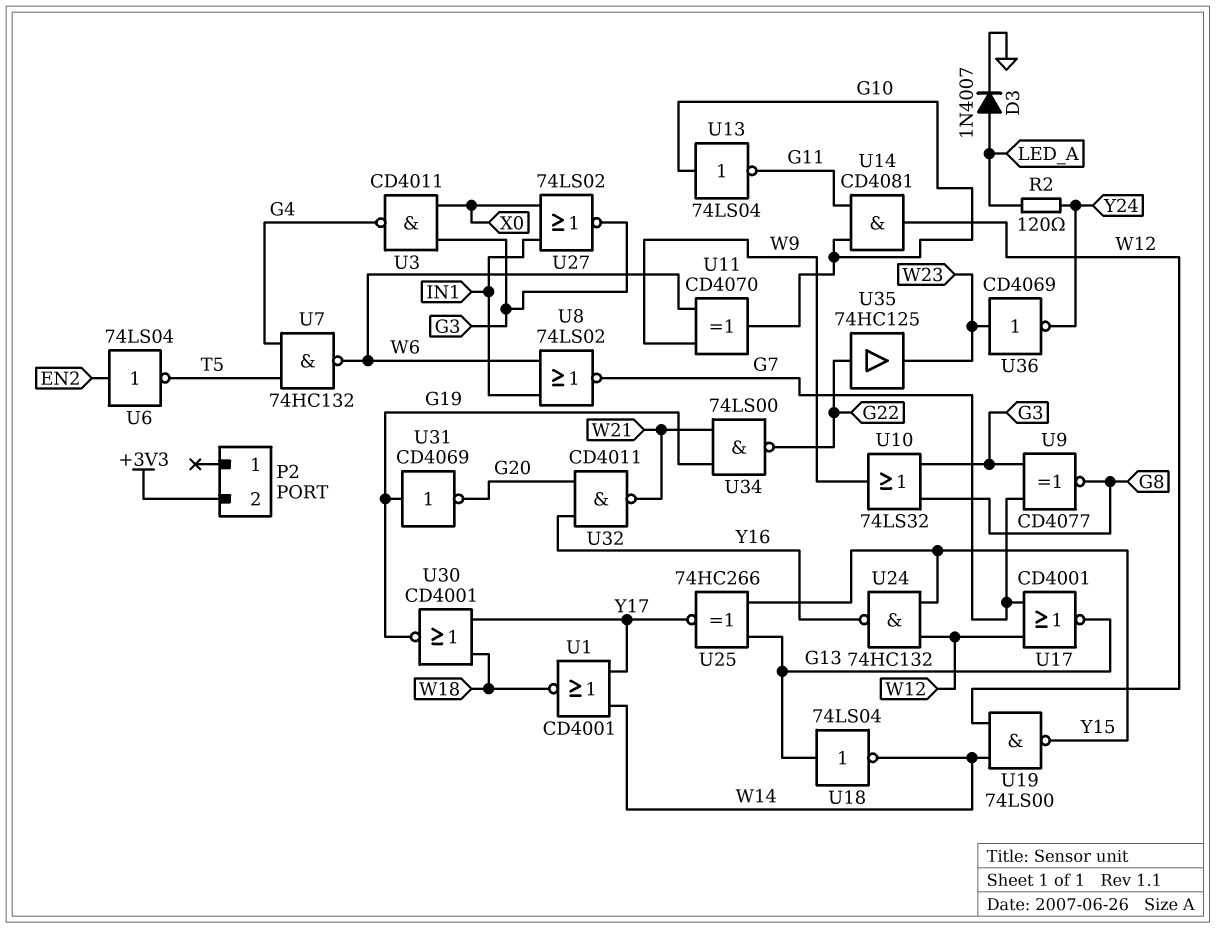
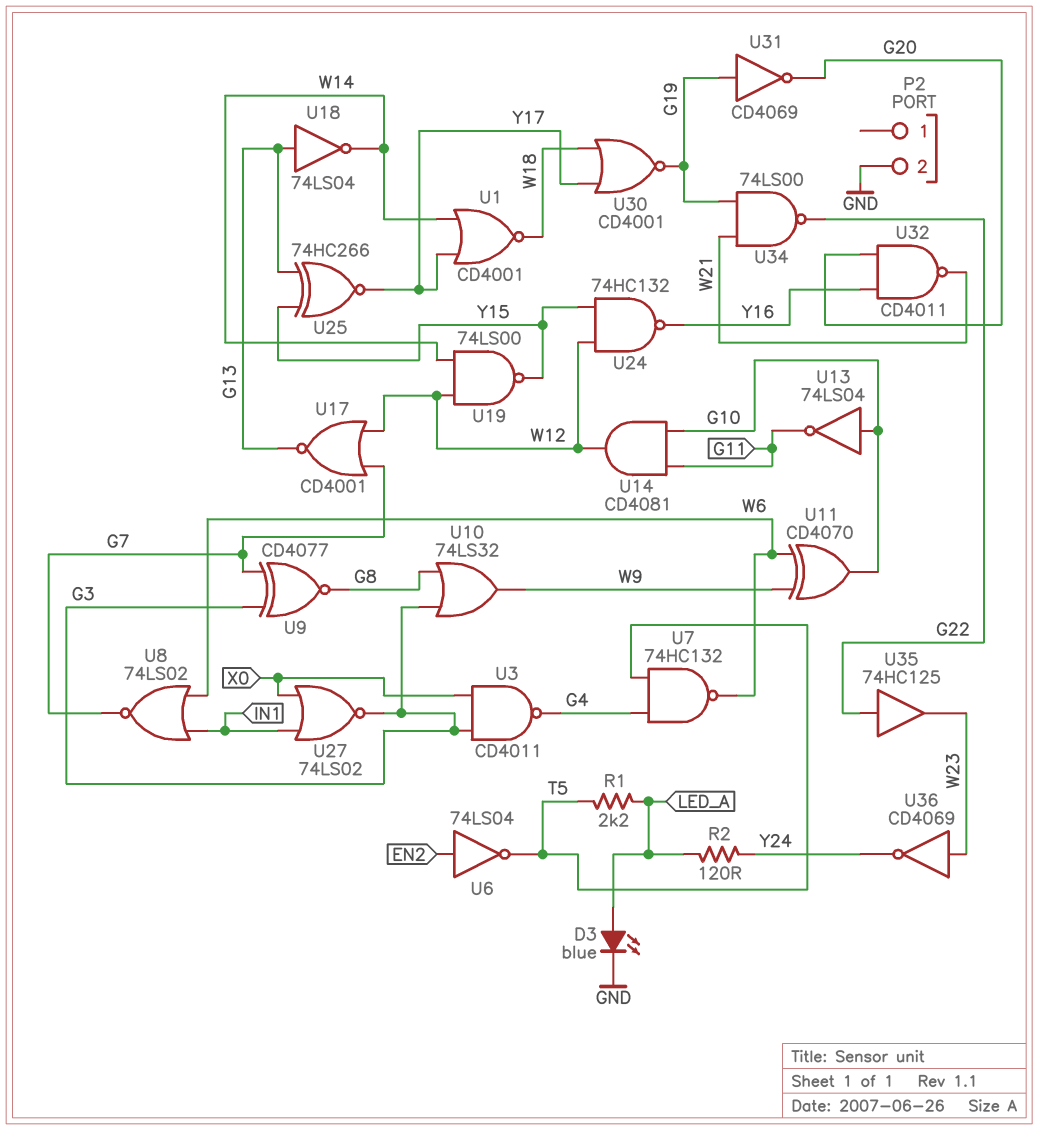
D3: diode 1N4007 (A LED_A, K GND) -> LED blue (A LED_A, K GND)
P2 pin 2: +3V3 -> GND
R1: none -> 2.2k (LED_A, T5)

